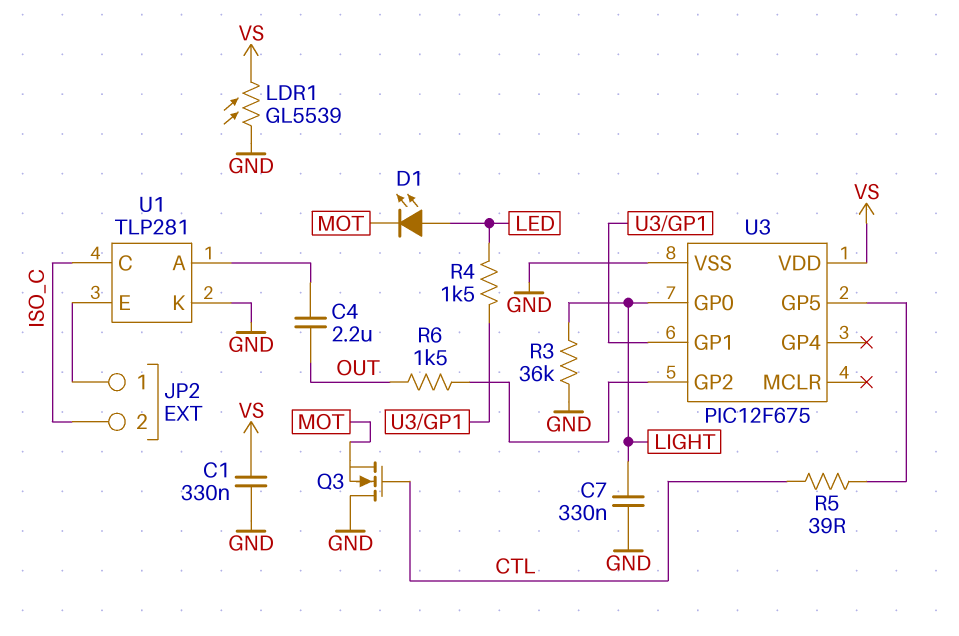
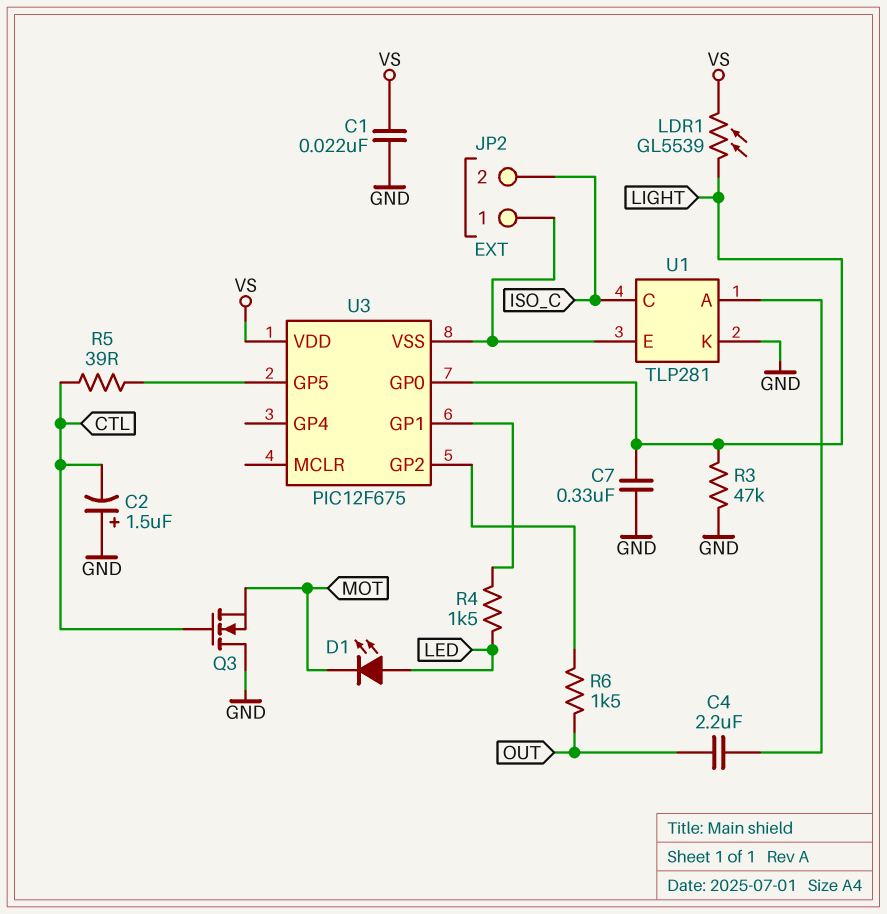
C1: 330nF (GND, VS) -> 22nF (GND, VS)
C2: none -> 1.5uF (plus GND, minus CTL)
LDR1: GL5539 (GND, VS) -> GL5539 (LIGHT, VS)
R3: 36k (GND, LIGHT) -> 47k (GND, LIGHT)
U3 pin VSS: GND -> JP2/1

